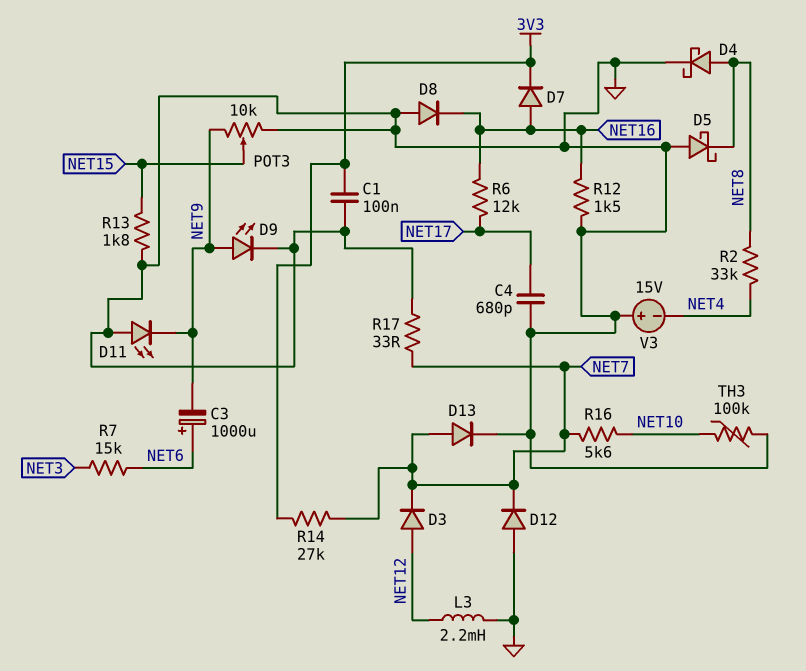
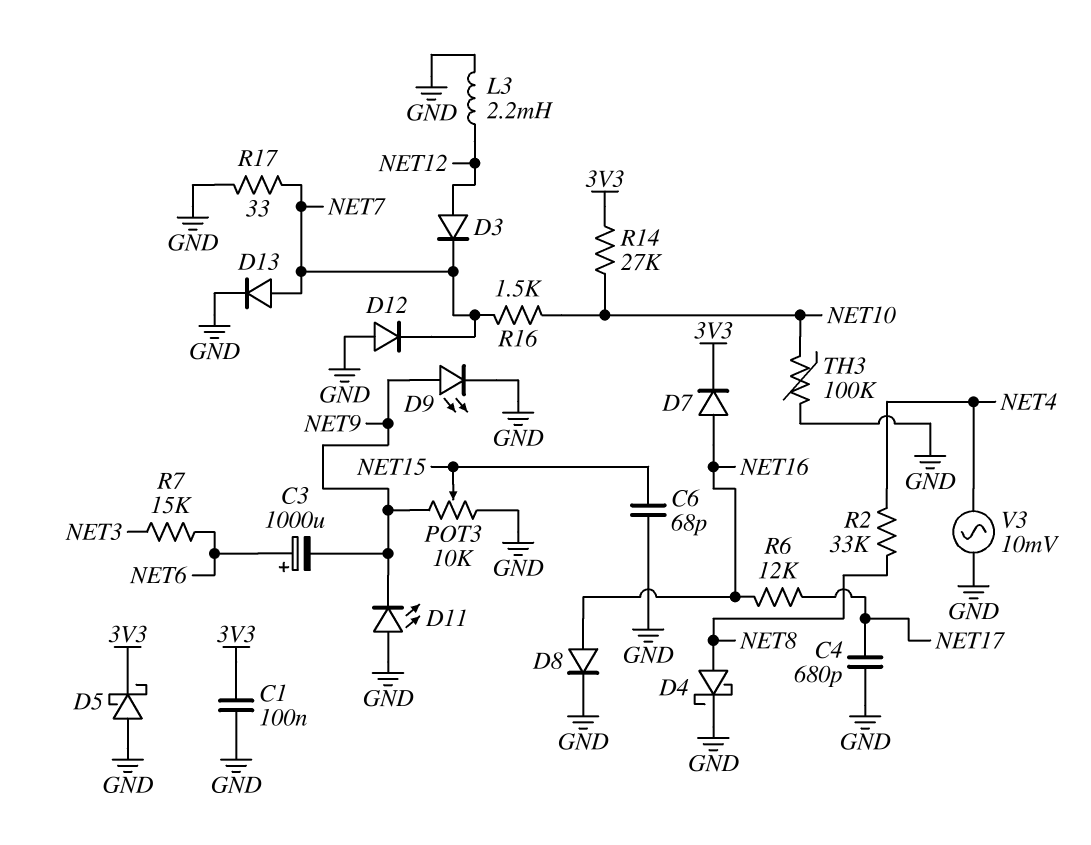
C6: none -> 68pF (GND, NET15)
D5: schottky (A GND, K NET8) -> schottky (A GND, K 3V3)
D8: diode (A GND, K NET16) -> diode (A NET16, K GND)
R12: 1.5k (GND, NET16) -> none
R13: 1.8k (GND, NET15) -> none
R14: 27k (3V3, NET7) -> 27k (3V3, NET10)
R16: 5.6k (NET7, NET10) -> 1.5k (NET7, NET10)
V3: 15V (plus GND, minus NET4) -> AC 10mV (GND, NET4)

